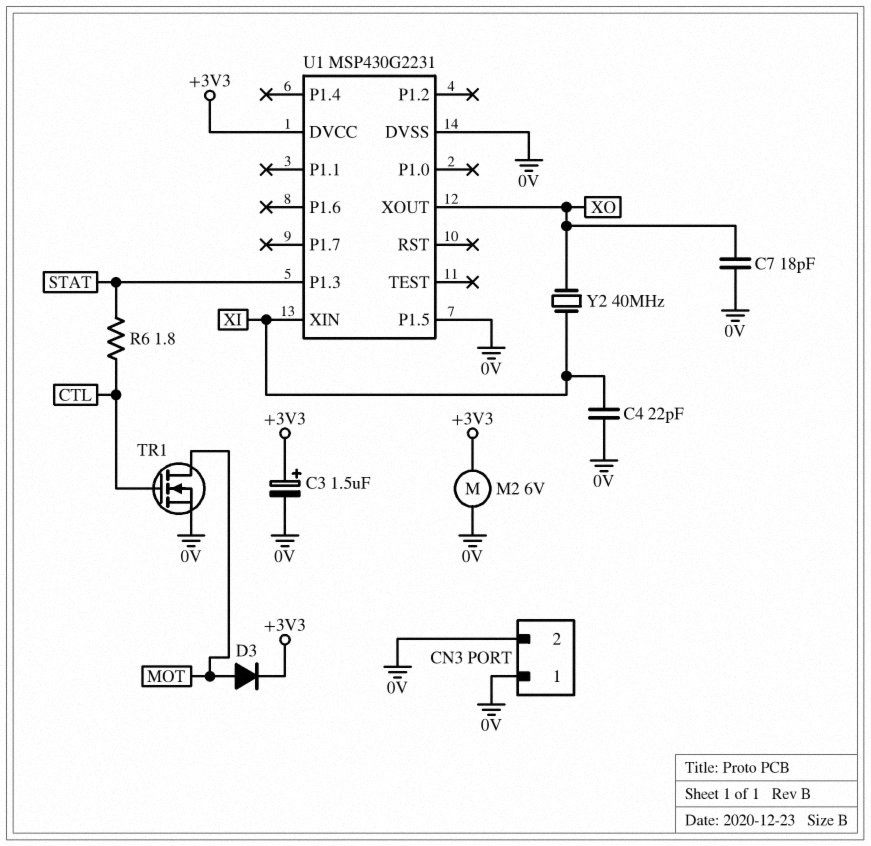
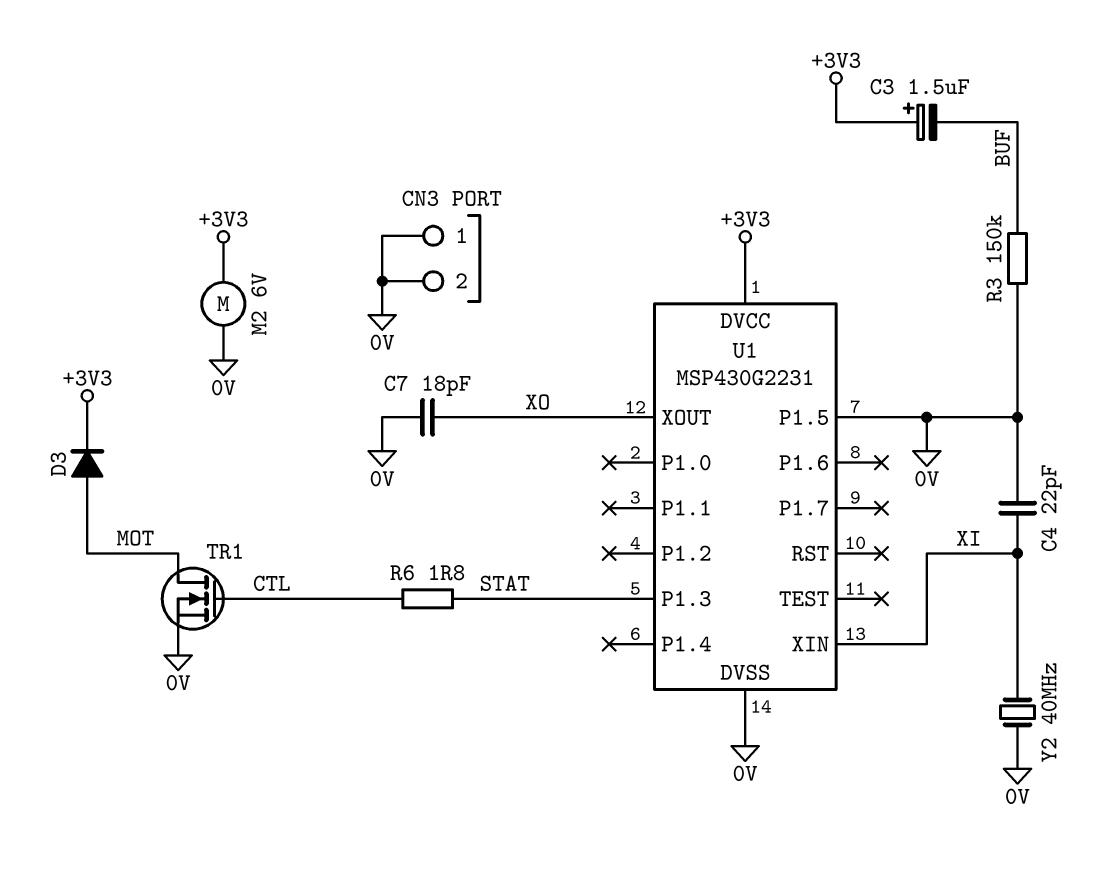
C3: 1.5uF (plus +3V3, minus 0V) -> 1.5uF (plus +3V3, minus BUF)
R3: none -> 150k (0V, BUF)
Y2: 40MHz (XI, XO) -> 40MHz (0V, XI)

